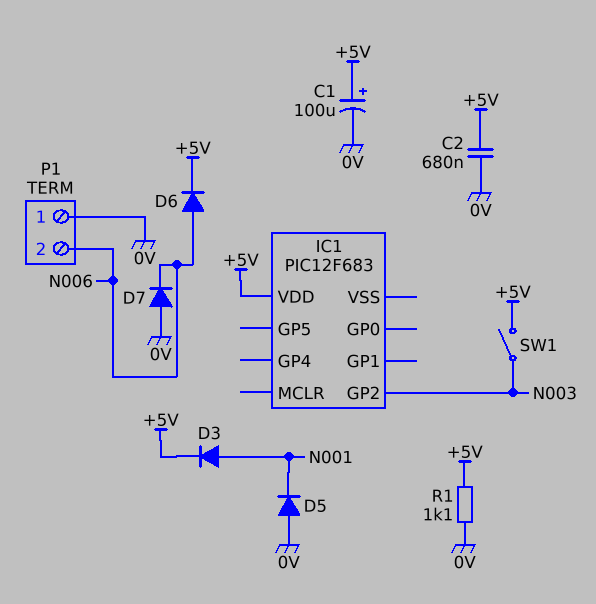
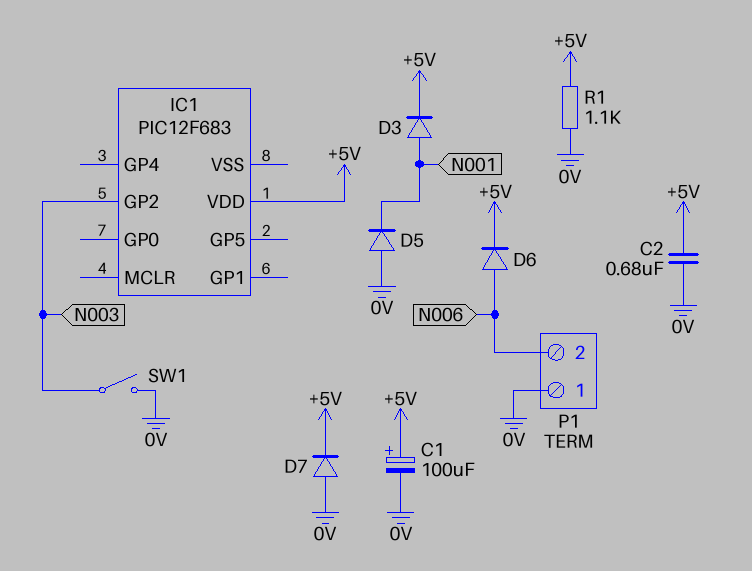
D7: diode (A 0V, K N006) -> diode (A 0V, K +5V)
SW1: switch (+5V, N003) -> switch (0V, N003)

